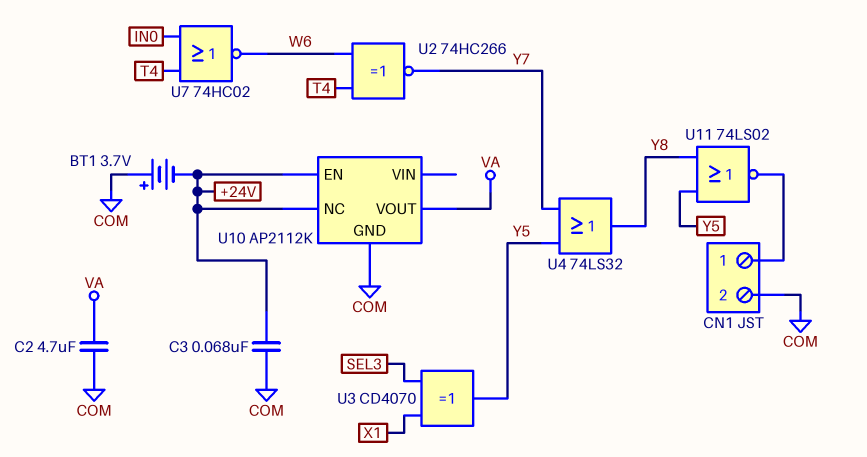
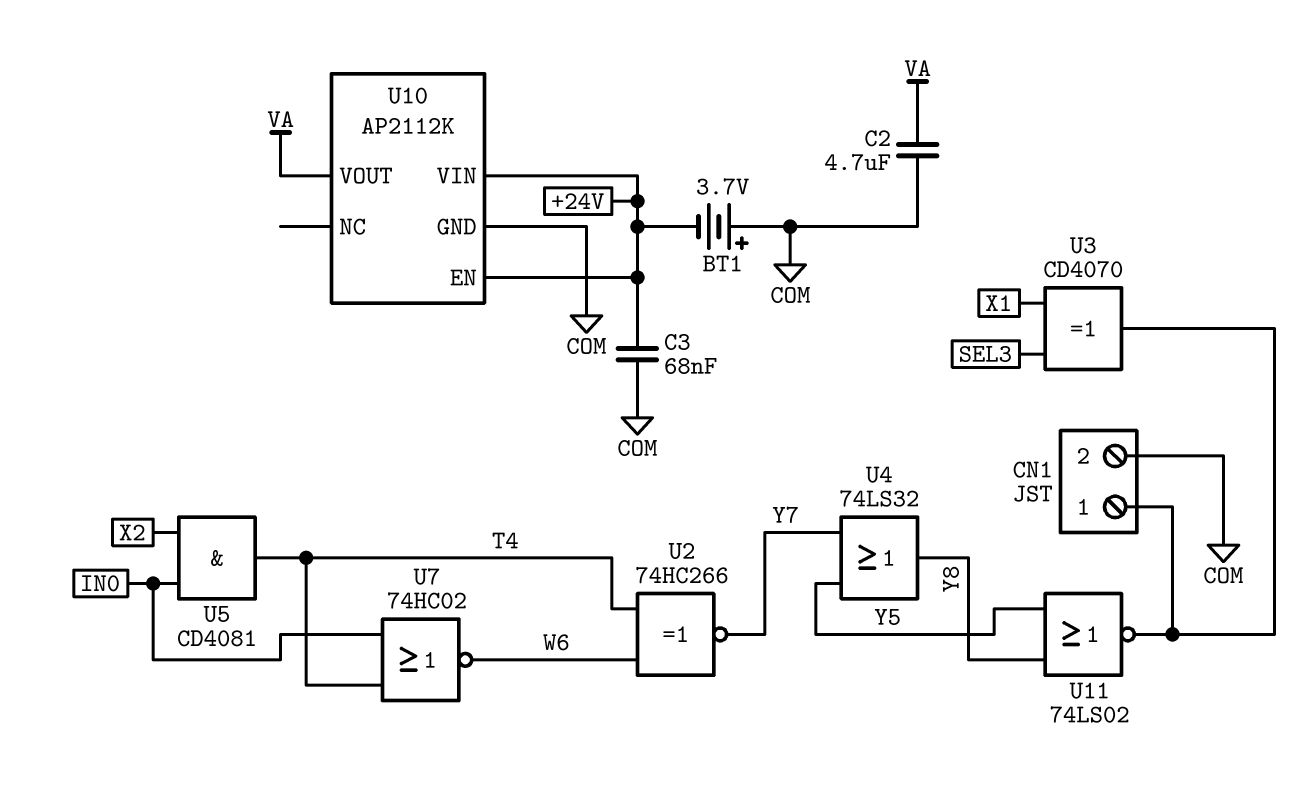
U3: XOR CD4070 (in SEL3, in X1, out Y5) -> XOR CD4070 (in SEL3, in X1, out CN1/1)
U5: none -> AND CD4081 (in IN0, in X2, out T4)
U10 pin NC: +24V -> none
U10 pin VIN: none -> +24V

